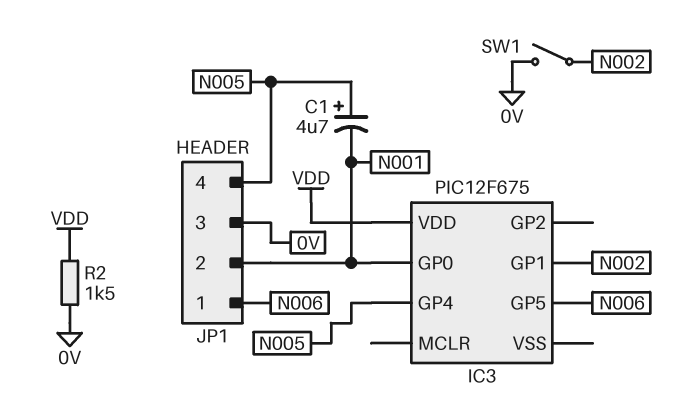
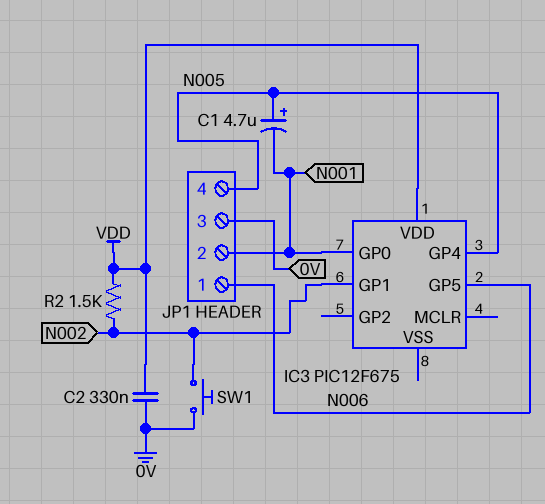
C2: none -> 330nF (0V, VDD)
R2: 1.5k (0V, VDD) -> 1.5k (N002, VDD)
SW1: switch (0V, N002) -> button (0V, N002)

